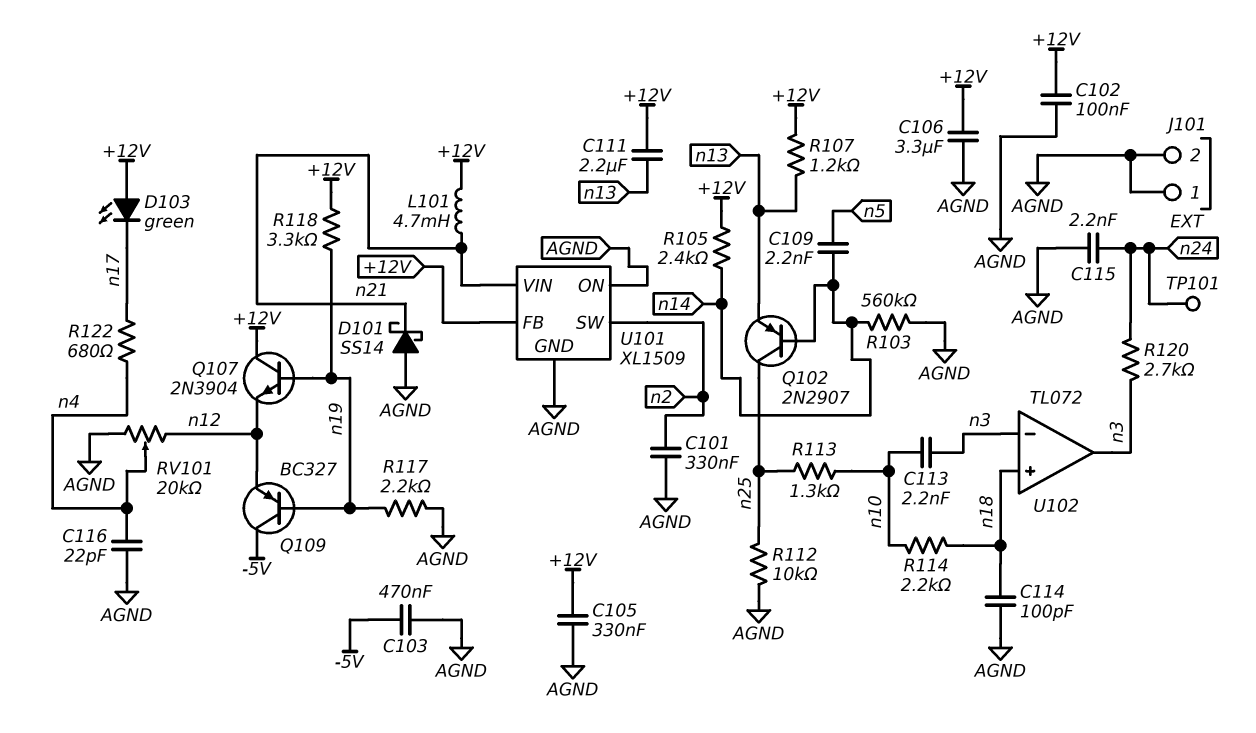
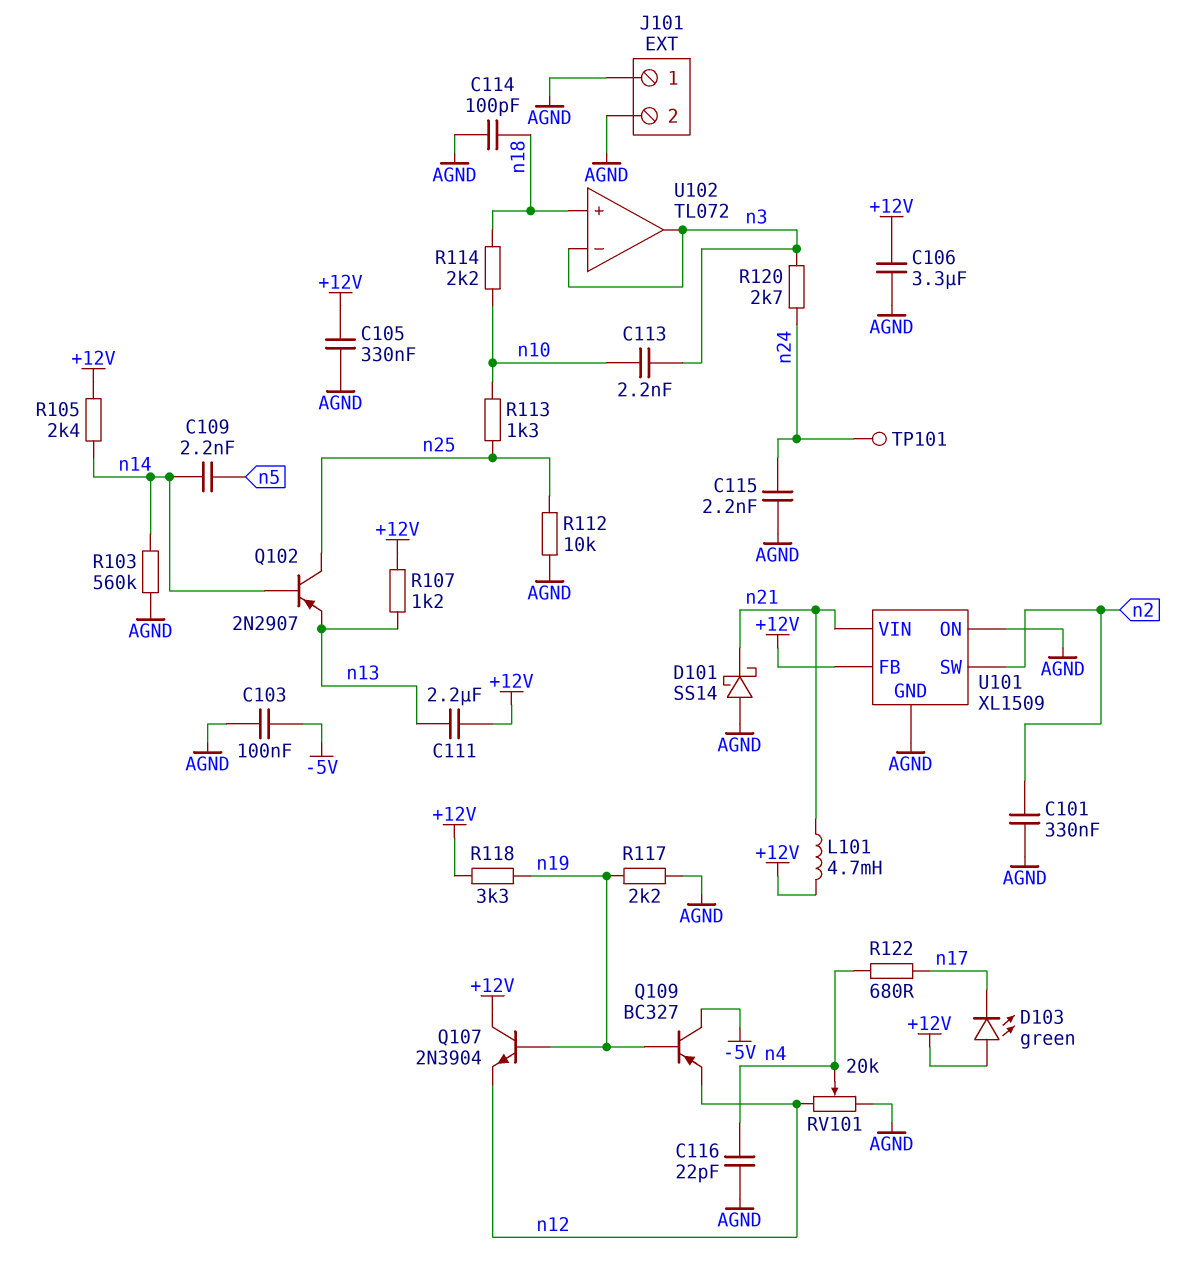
C102: 100nF (+12V, AGND) -> none
C103: 470nF (-5V, AGND) -> 100nF (-5V, AGND)

